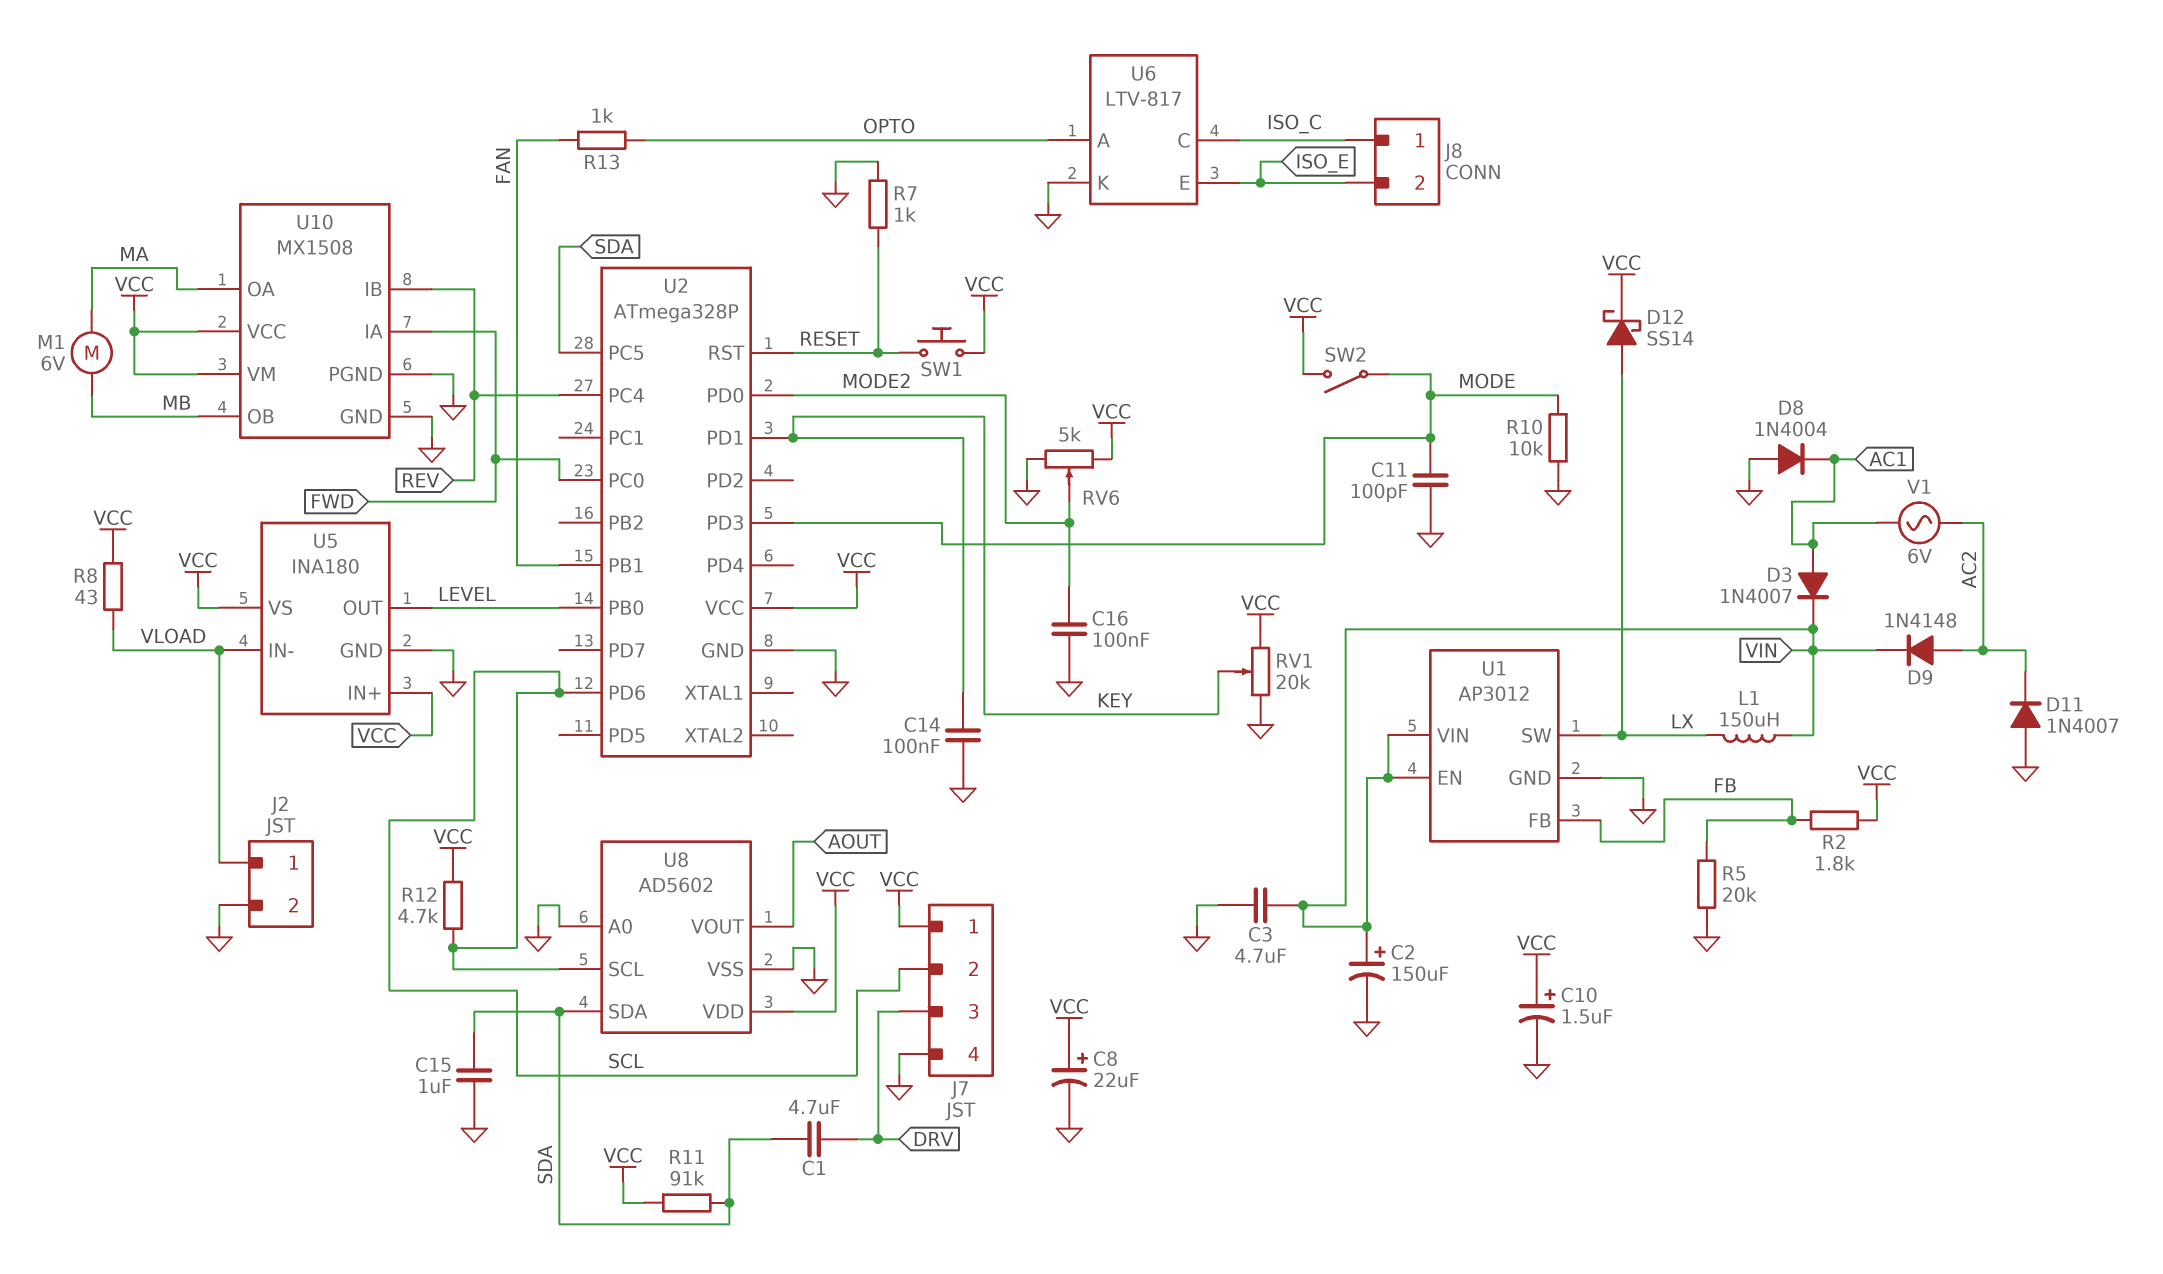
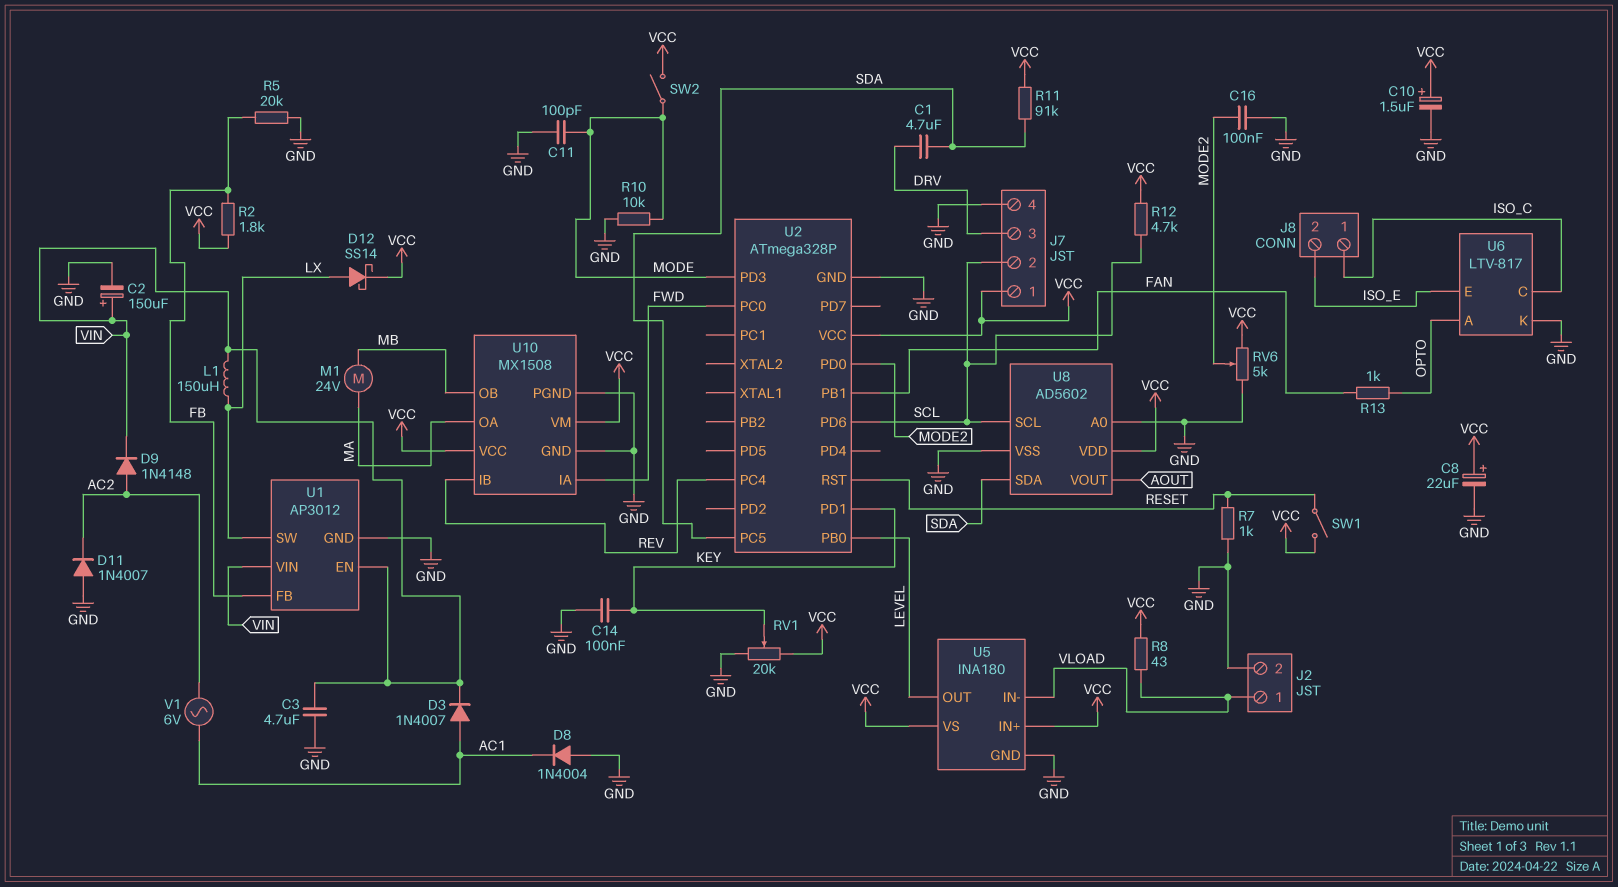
C15: 1uF (GND, SDA) -> none
M1: motor 6V (MA, MB) -> motor 24V (MA, MB)
SW1: button (RESET, VCC) -> switch (RESET, VCC)

